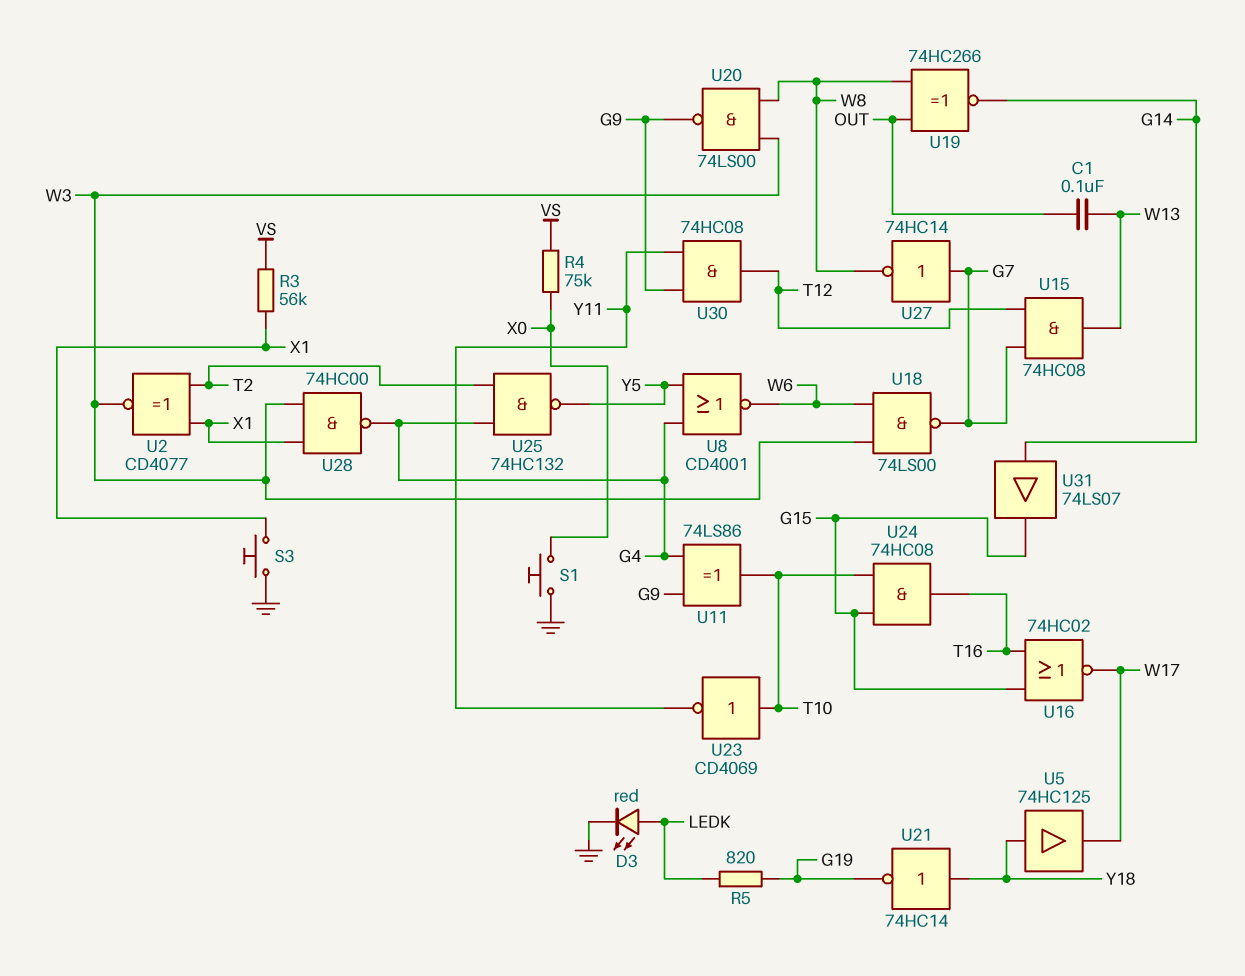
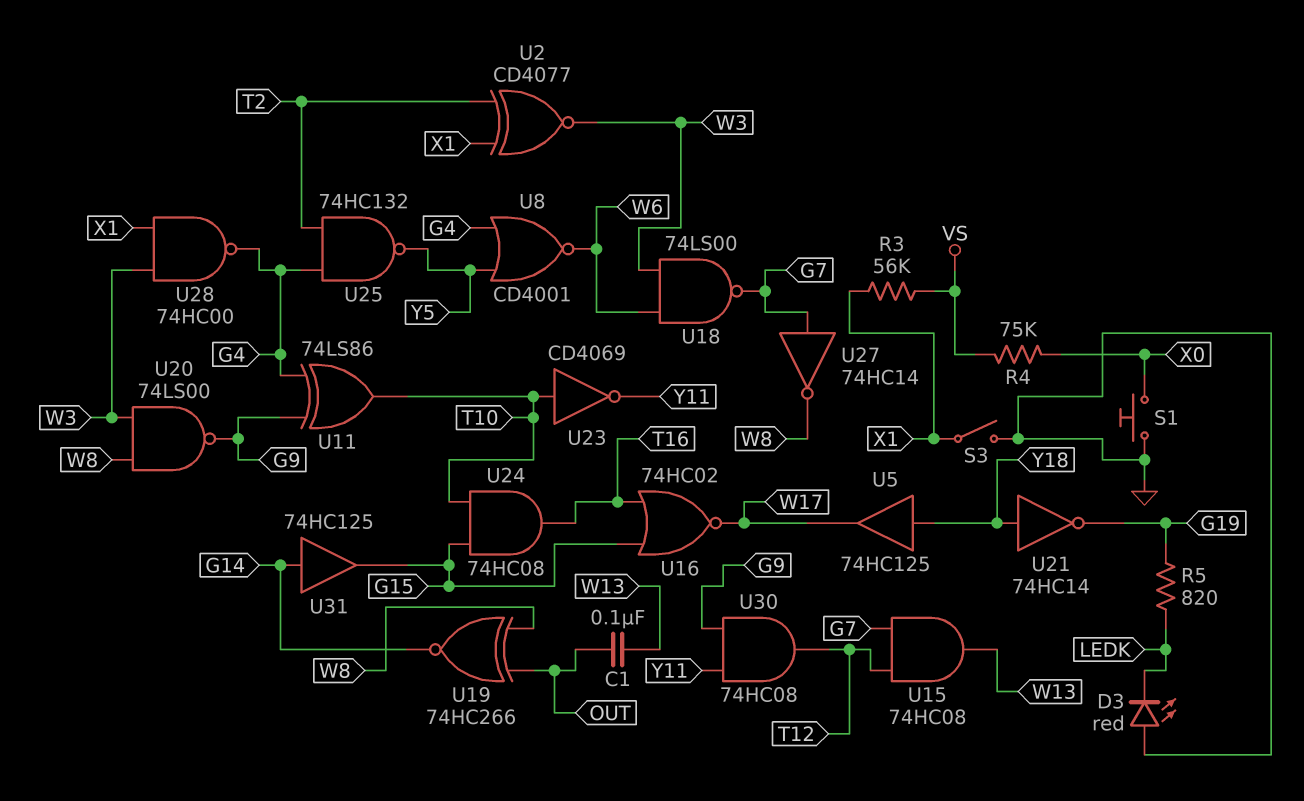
D3: LED red (A LEDK, K GND) -> LED red (A GND, K LEDK)
S3: button (GND, X1) -> switch (GND, X1)
U31: buffer 74LS07 (in G14, out G15) -> buffer 74HC125 (in G14, out G15)

